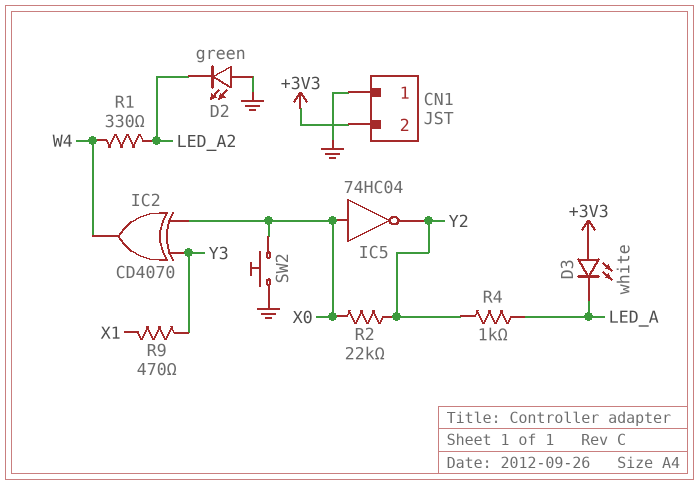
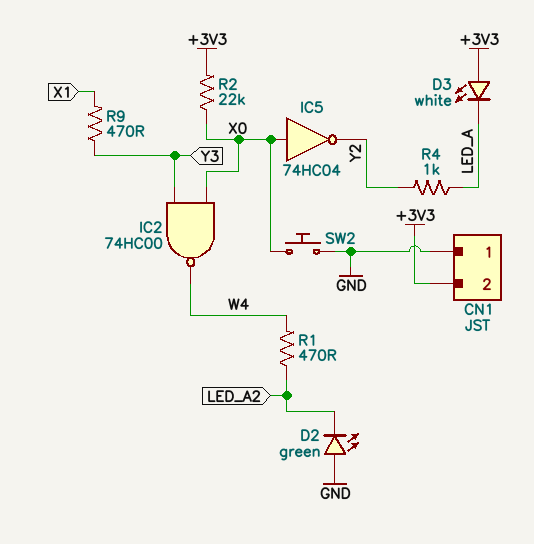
IC2: XOR CD4070 (in X0, in Y3, out W4) -> NAND 74HC00 (in X0, in Y3, out W4)
R1: 330 (LED_A2, W4) -> 470 (LED_A2, W4)
R2: 22k (X0, Y2) -> 22k (+3V3, X0)

